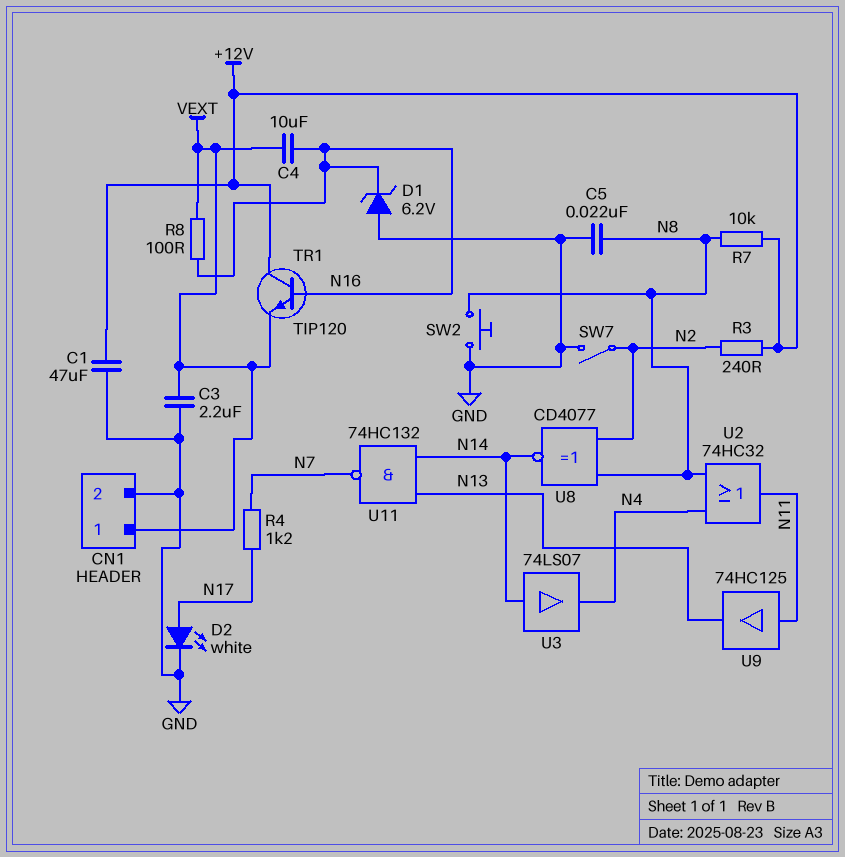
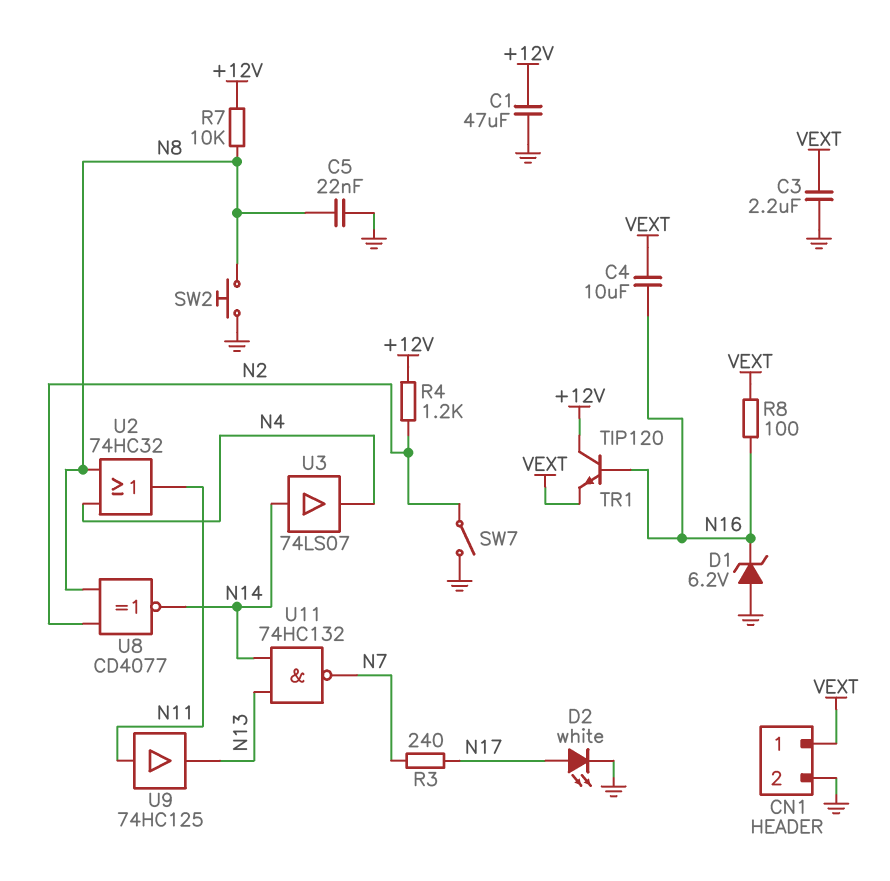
R3: 240 (+12V, N2) -> 240 (N7, N17)
R4: 1.2k (N7, N17) -> 1.2k (+12V, N2)

